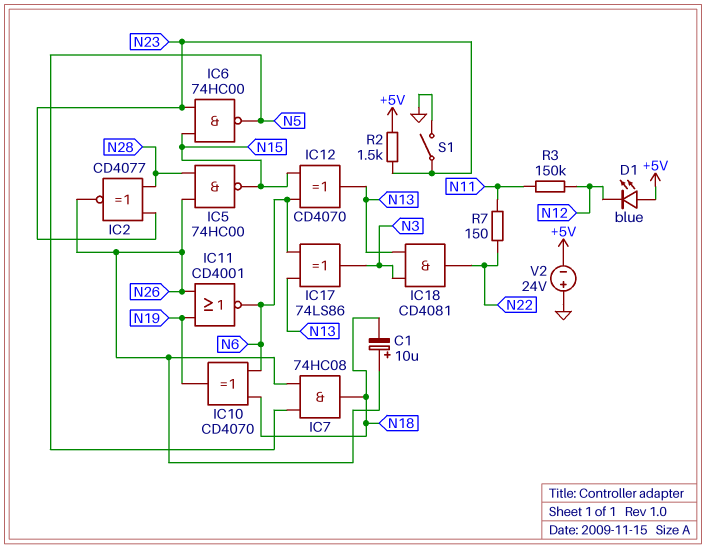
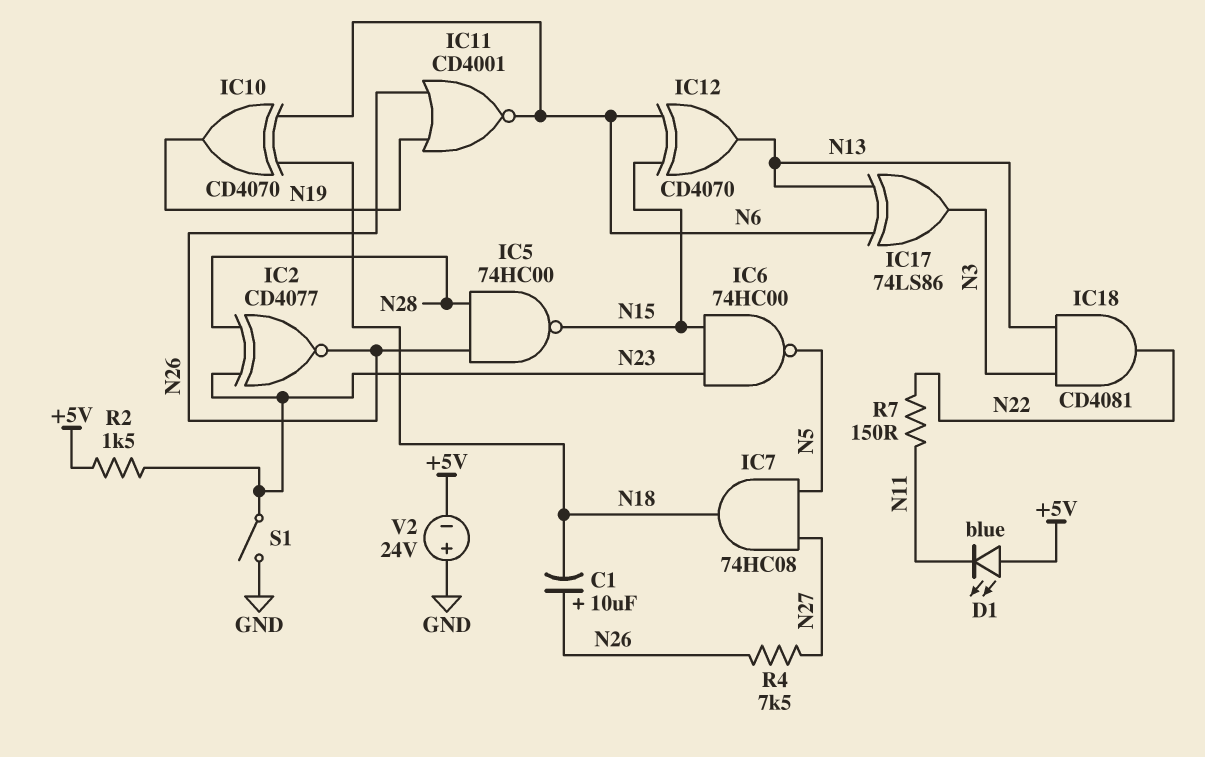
D1: LED blue (A +5V, K N12) -> LED blue (A +5V, K N11)
IC7: AND 74HC08 (in N5, in N26, out N18) -> AND 74HC08 (in N5, in N27, out N18)
R3: 150k (N11, N12) -> none
R4: none -> 7.5k (N26, N27)

